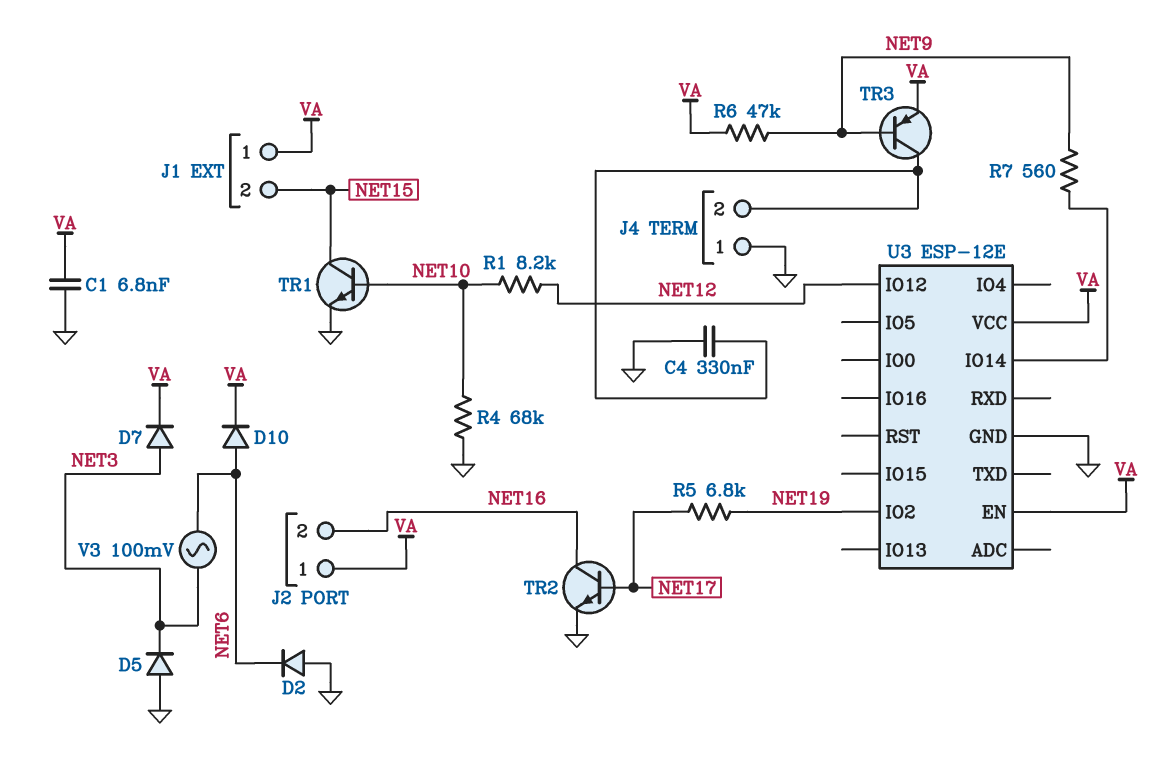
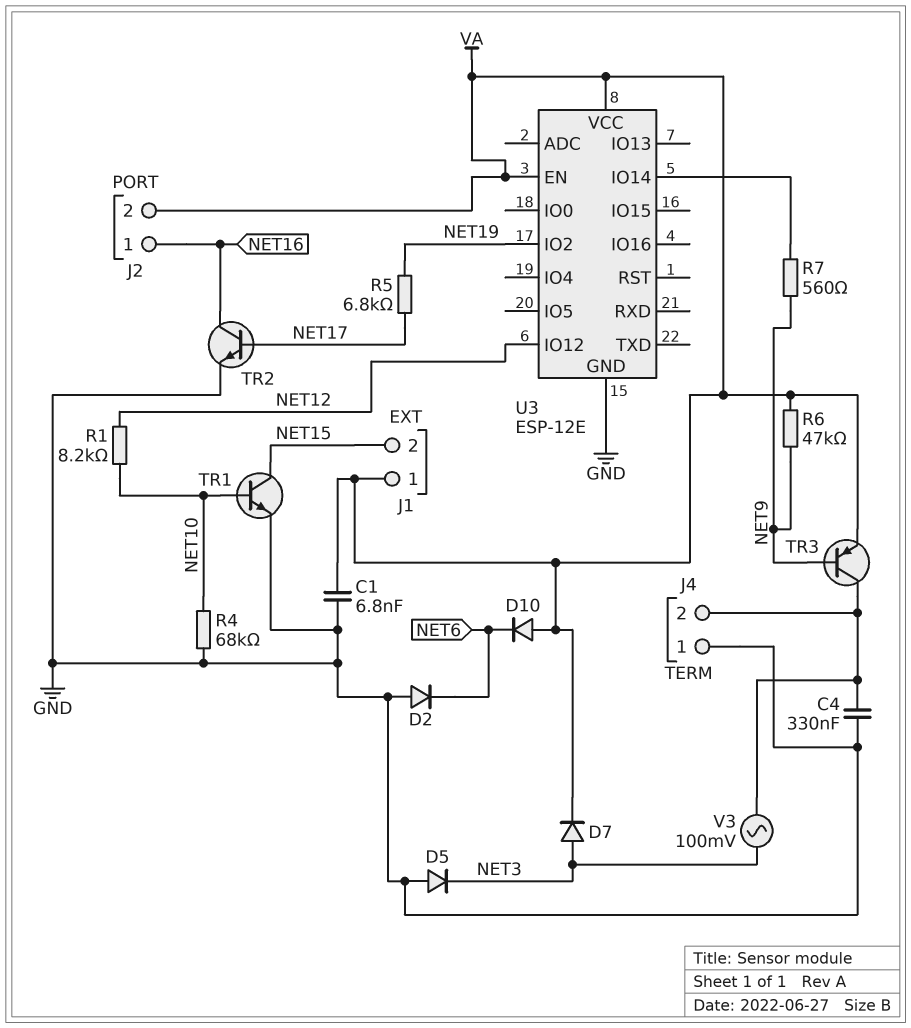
D10: diode (A NET6, K VA) -> diode (A VA, K NET6)
J2 pin 1: VA -> NET16
J2 pin 2: NET16 -> VA
V3: AC 100mV (NET3, NET6) -> AC 100mV (J4/2, NET3)

